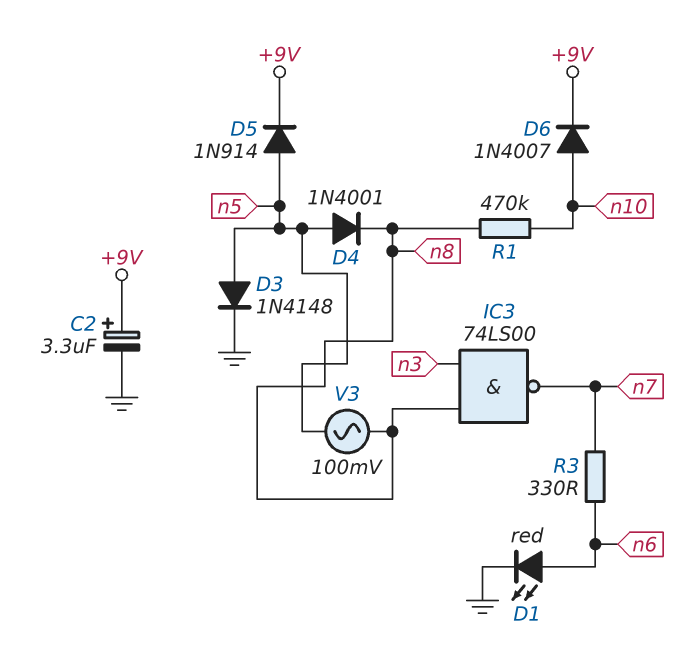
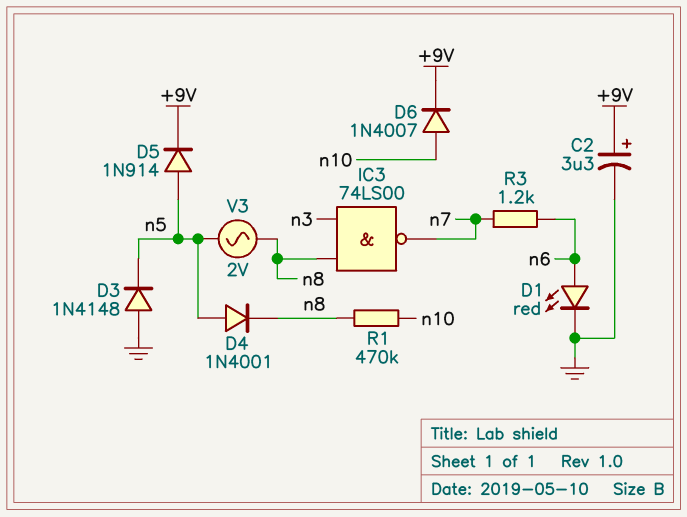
D3: diode 1N4148 (A n5, K GND) -> diode 1N4148 (A GND, K n5)
R3: 330 (n6, n7) -> 1.2k (n6, n7)
V3: AC 100mV (n5, n8) -> AC 2V (n5, n8)

